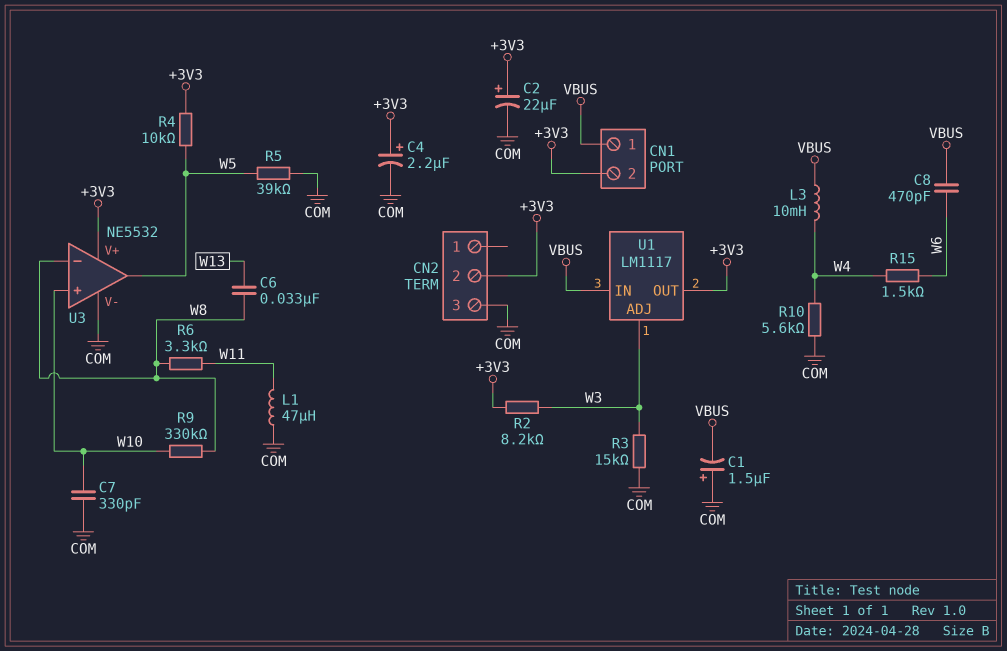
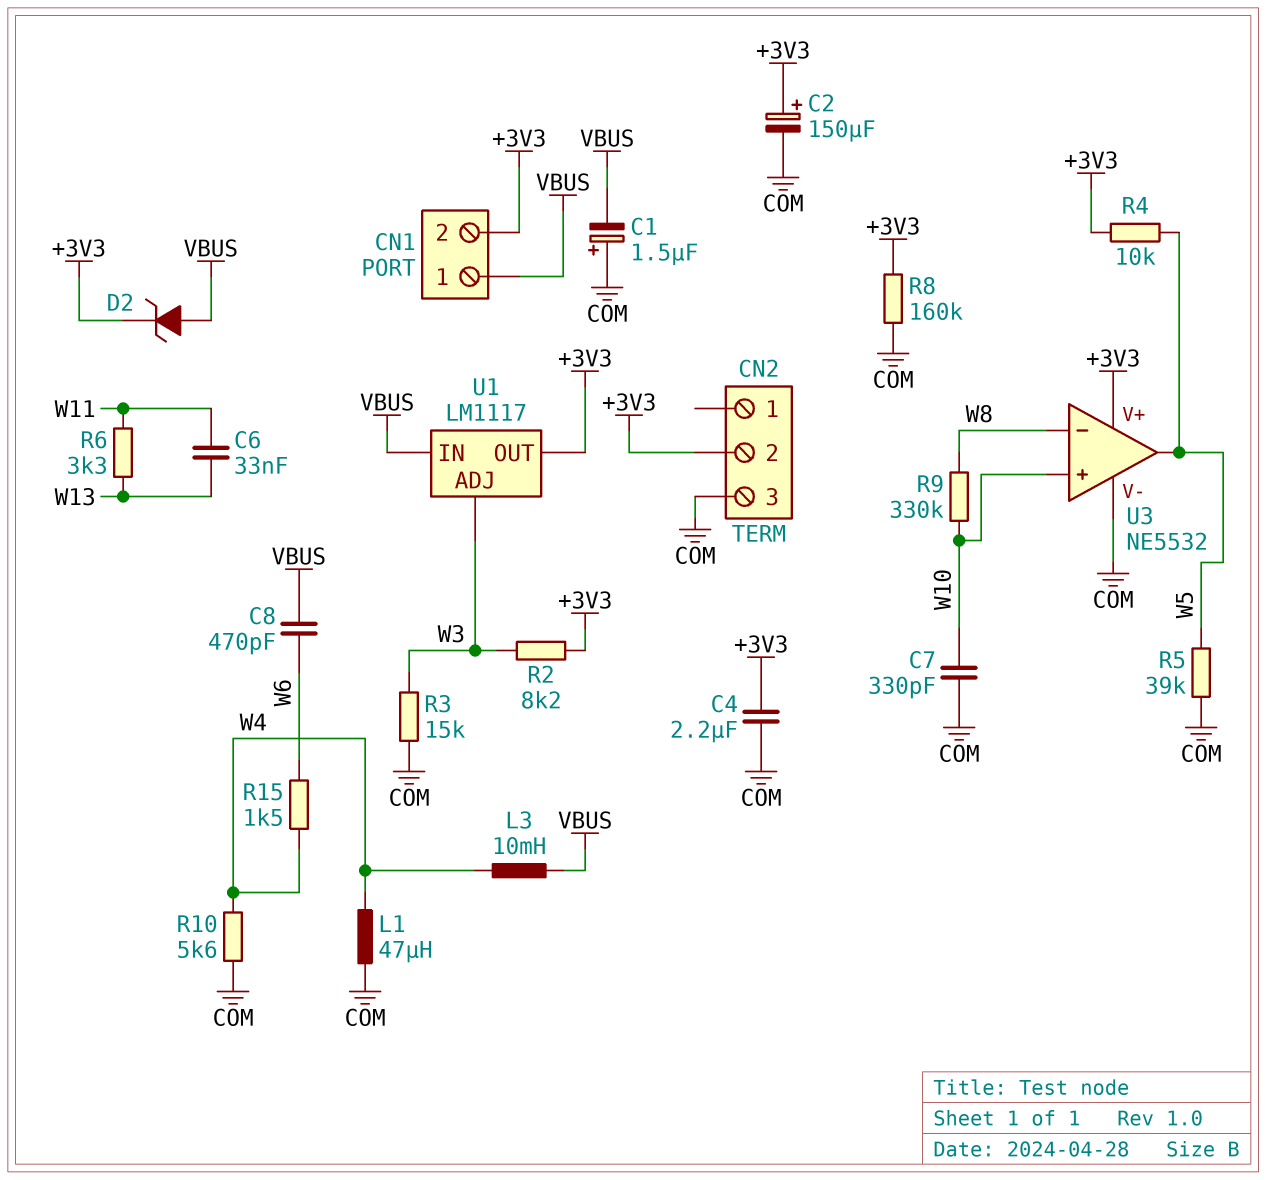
C2: 22uF (plus +3V3, minus COM) -> 150uF (plus +3V3, minus COM)
C4: 2.2uF (plus +3V3, minus COM) -> 2.2uF (+3V3, COM)
C6: 33nF (W8, W13) -> 33nF (W11, W13)
D2: none -> zener (A VBUS, K +3V3)
L1: 47uH (COM, W11) -> 47uH (COM, W4)
R6: 3.3k (W8, W11) -> 3.3k (W11, W13)
R8: none -> 160k (+3V3, COM)

